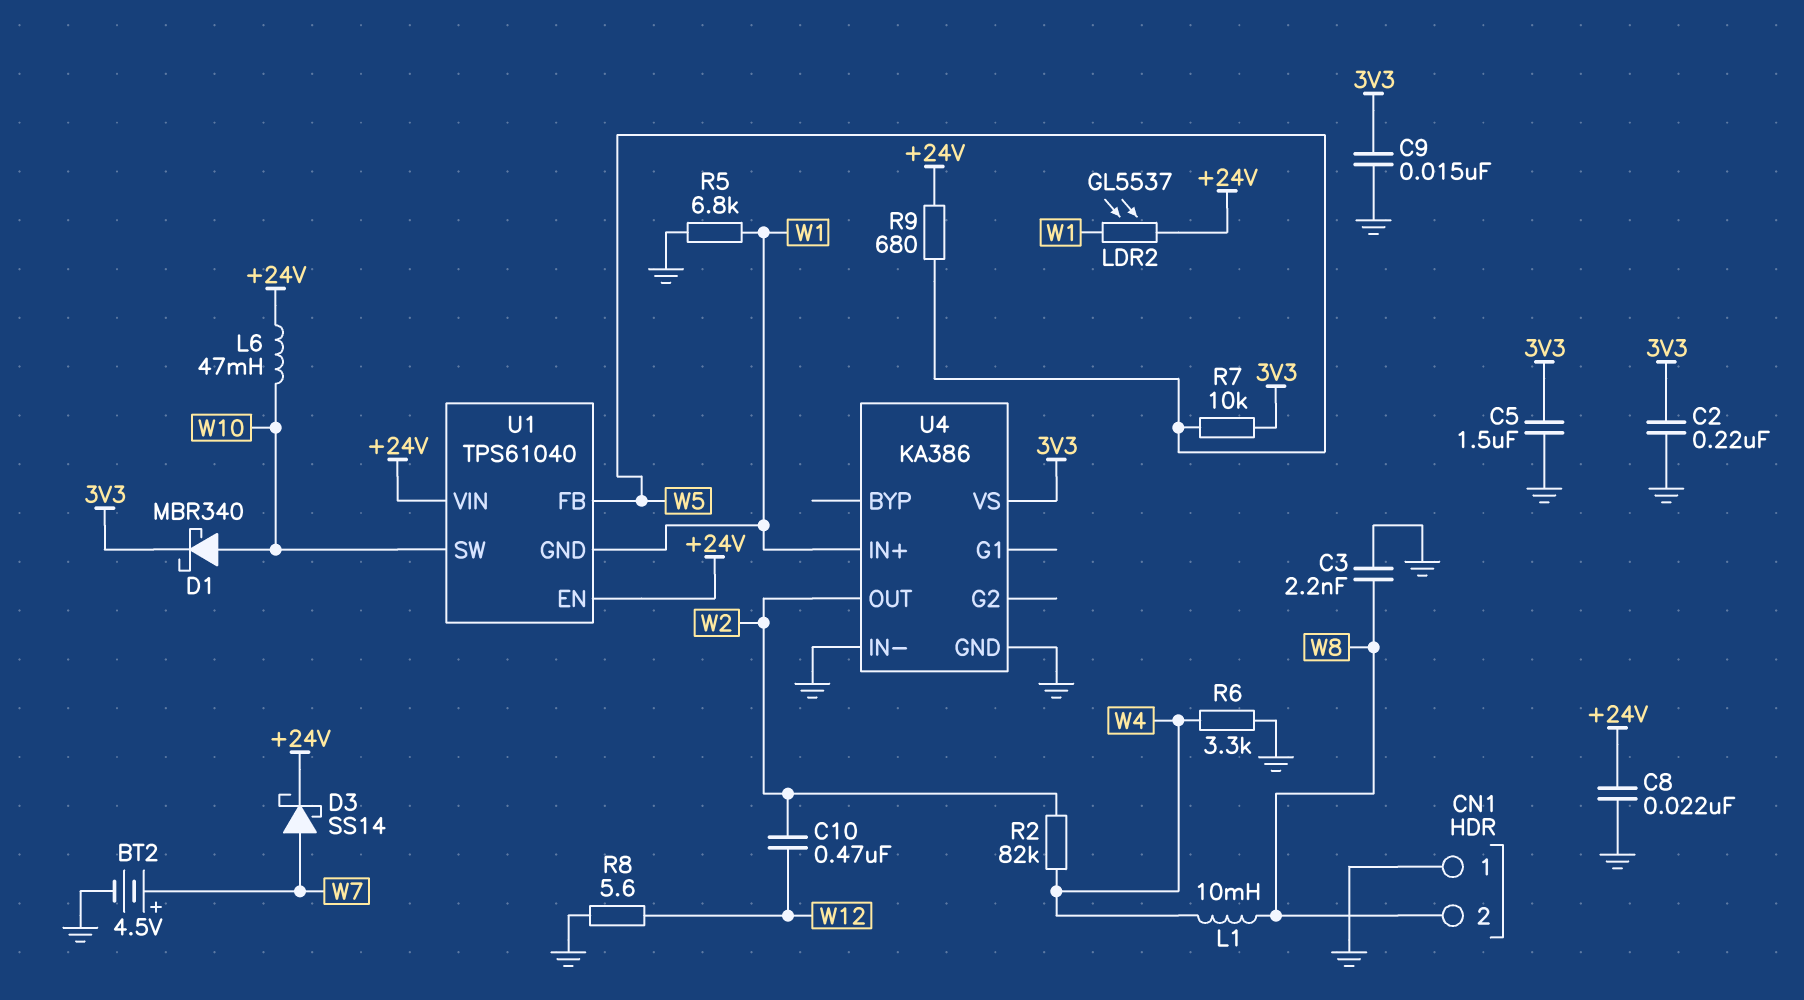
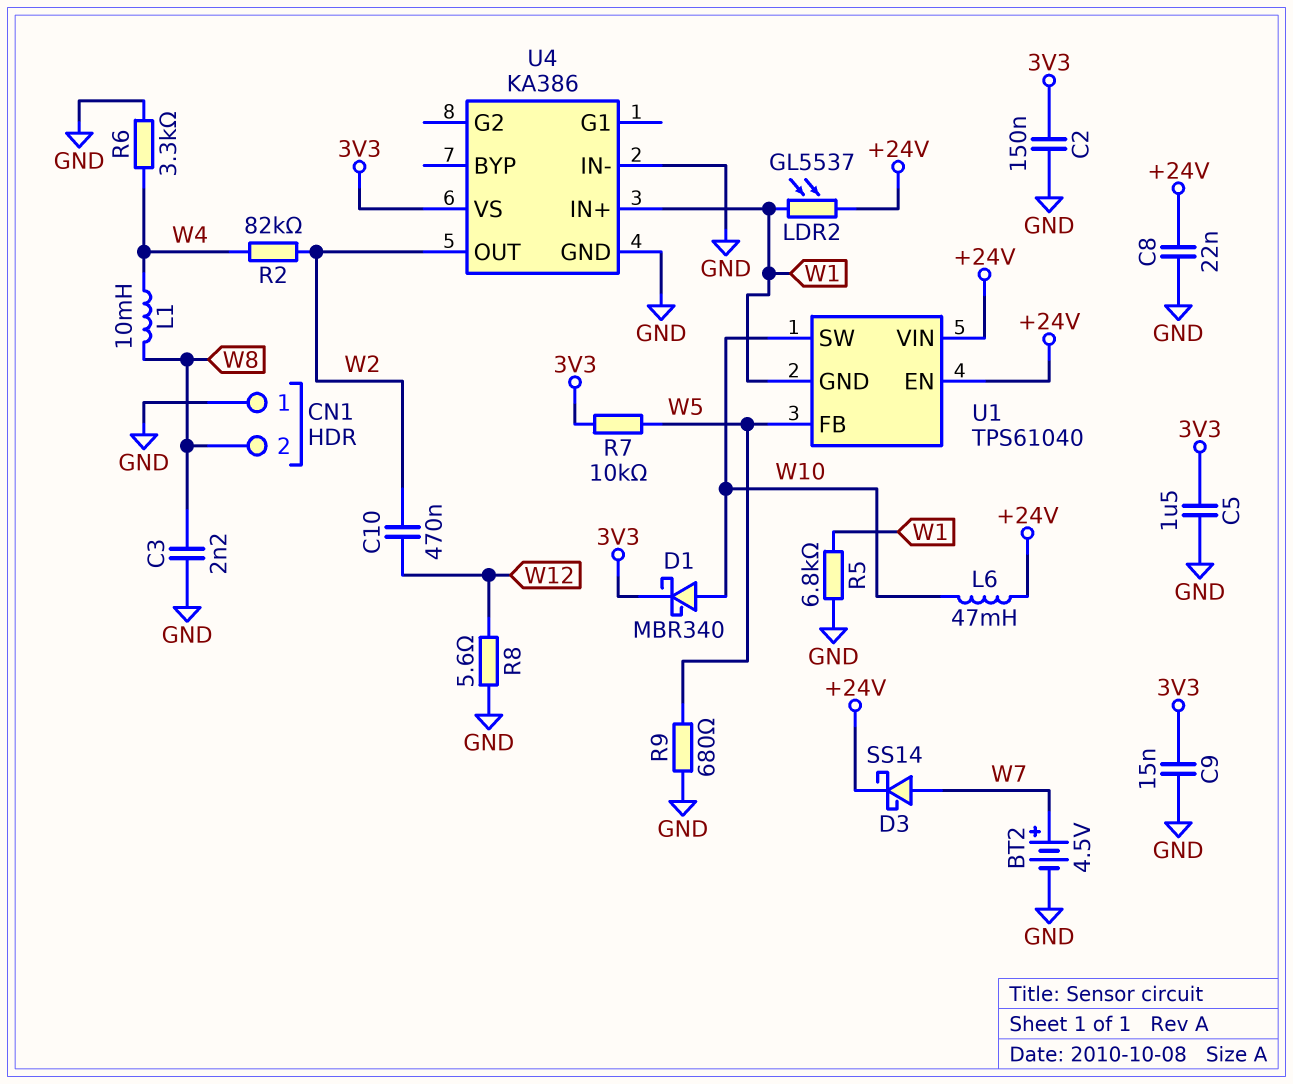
C2: 220nF (3V3, GND) -> 150nF (3V3, GND)
R9: 680 (+24V, W5) -> 680 (GND, W5)

